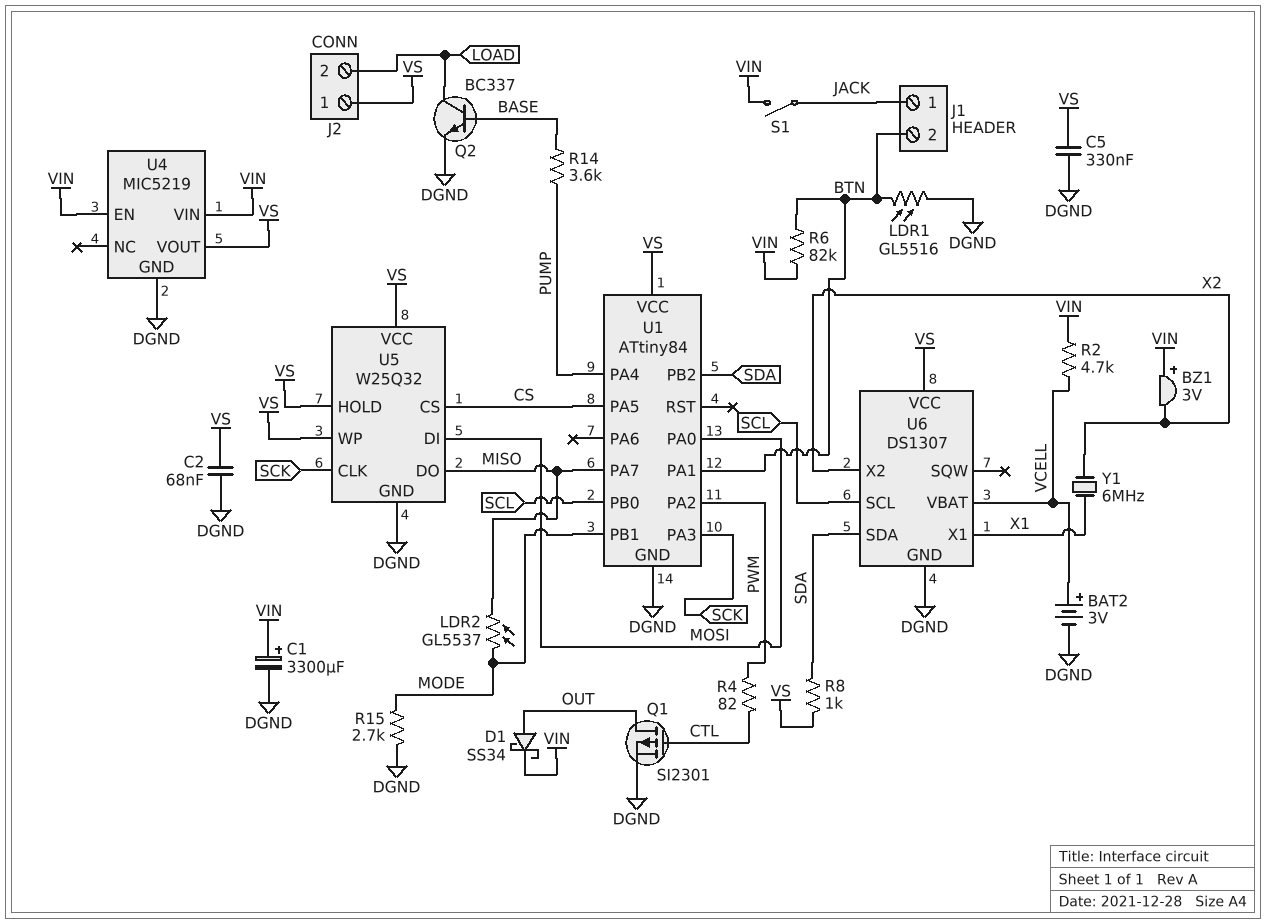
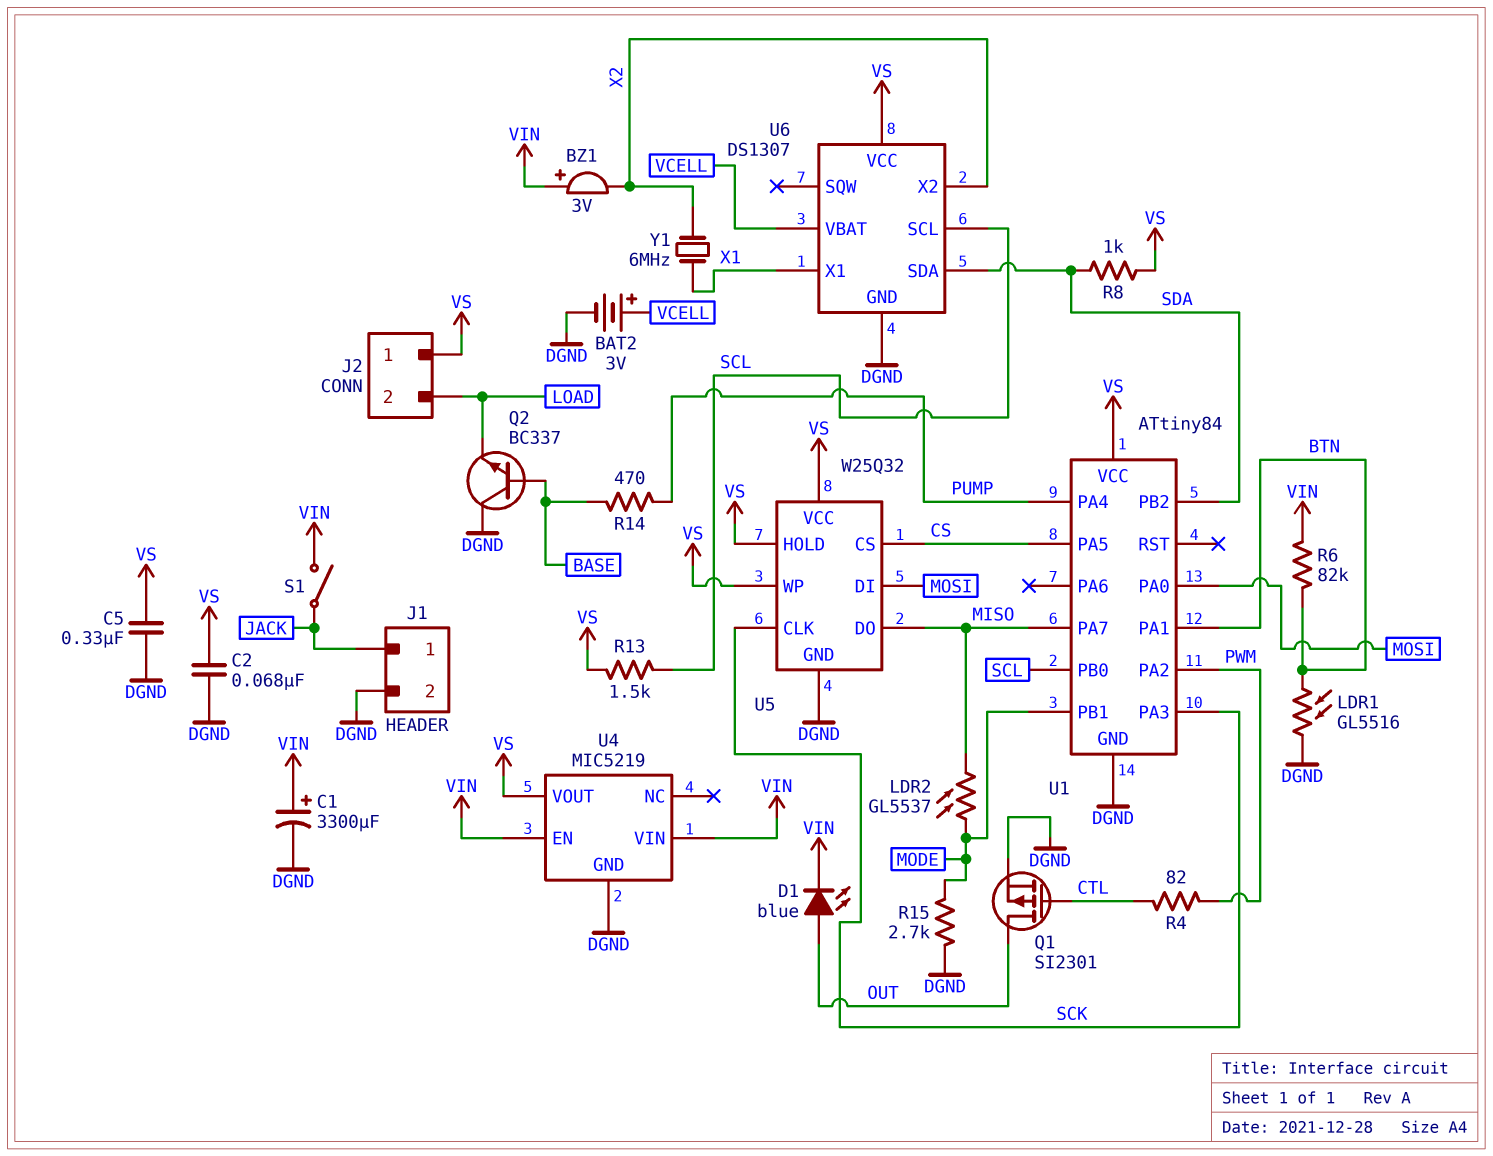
D1: schottky SS34 (A OUT, K VIN) -> LED blue (A OUT, K VIN)
J1 pin 2: BTN -> DGND
Q2: NPN BC337 (B BASE, C LOAD, E DGND) -> NPN BC337 (B BASE, C DGND, E LOAD)
R2: 4.7k (VCELL, VIN) -> none
R13: none -> 1.5k (SCL, VS)
R14: 3.6k (BASE, PUMP) -> 470 (BASE, PUMP)

